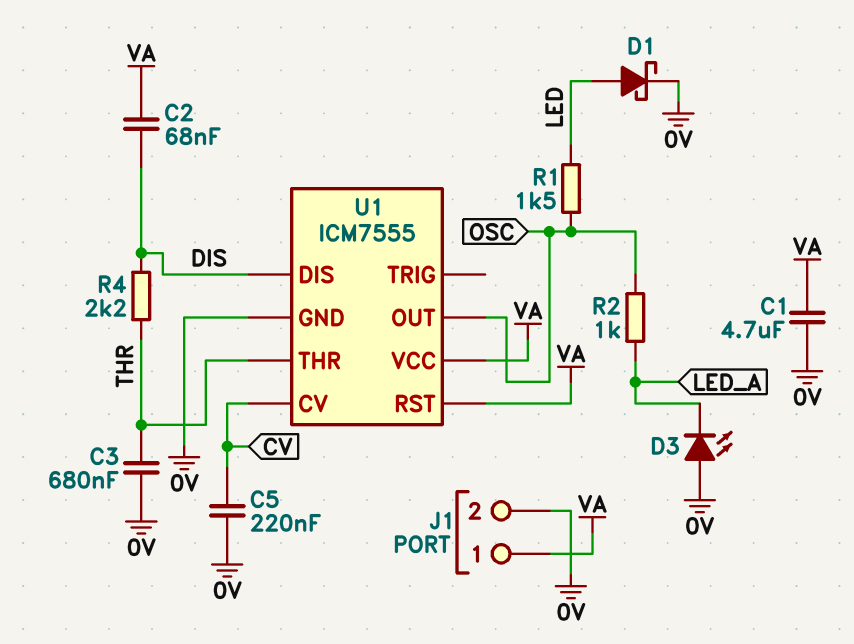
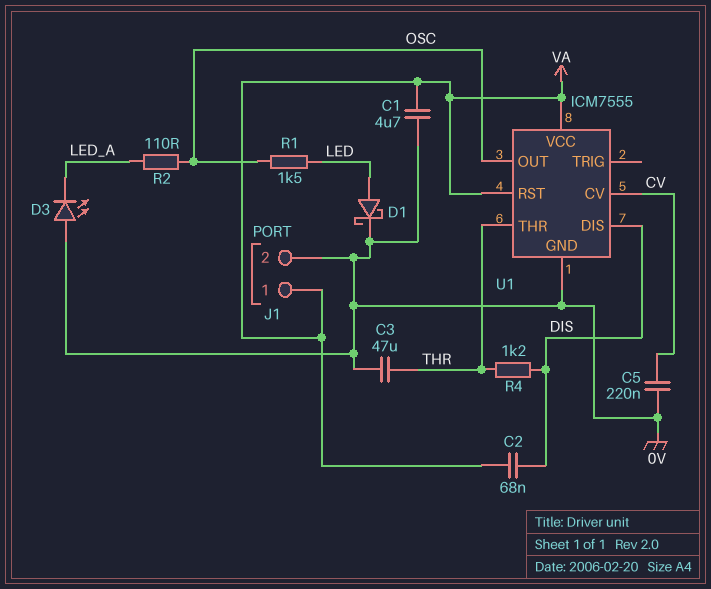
C3: 680nF (0V, THR) -> 47uF (0V, THR)
R2: 1k (LED_A, OSC) -> 110 (LED_A, OSC)
R4: 2.2k (DIS, THR) -> 1.2k (DIS, THR)

